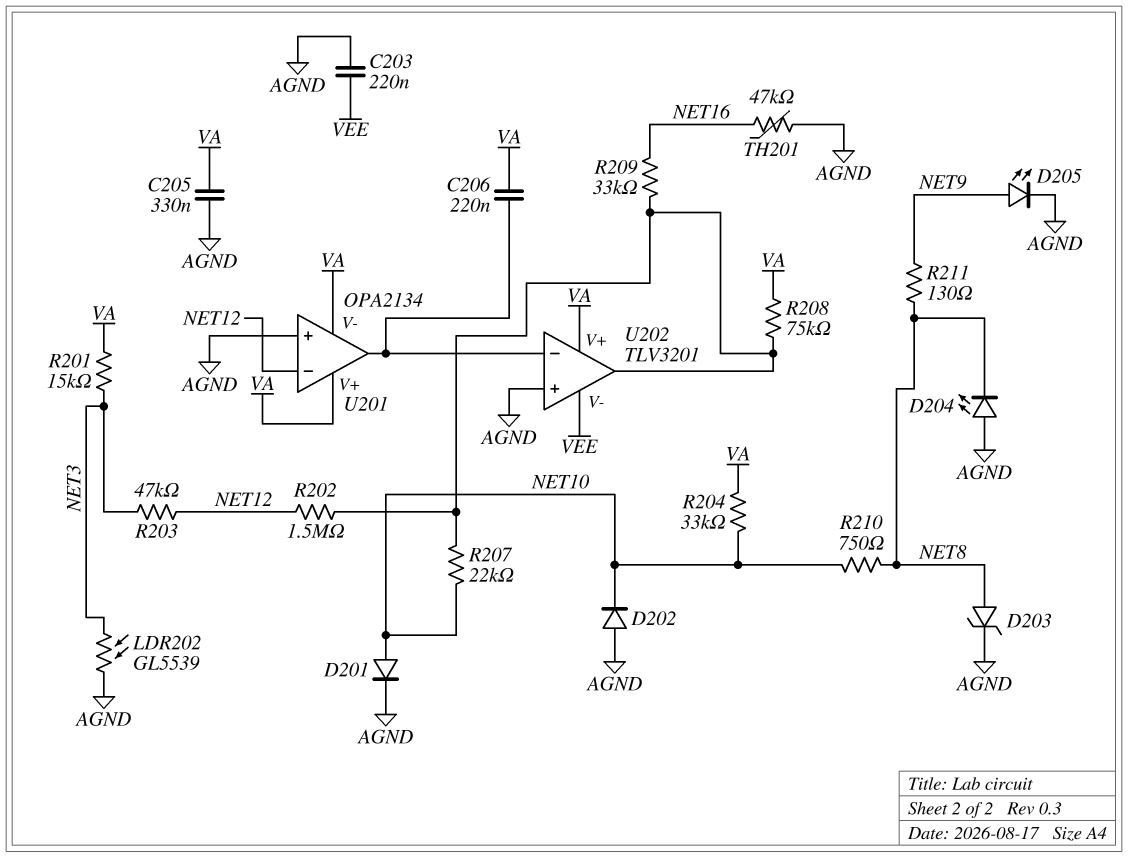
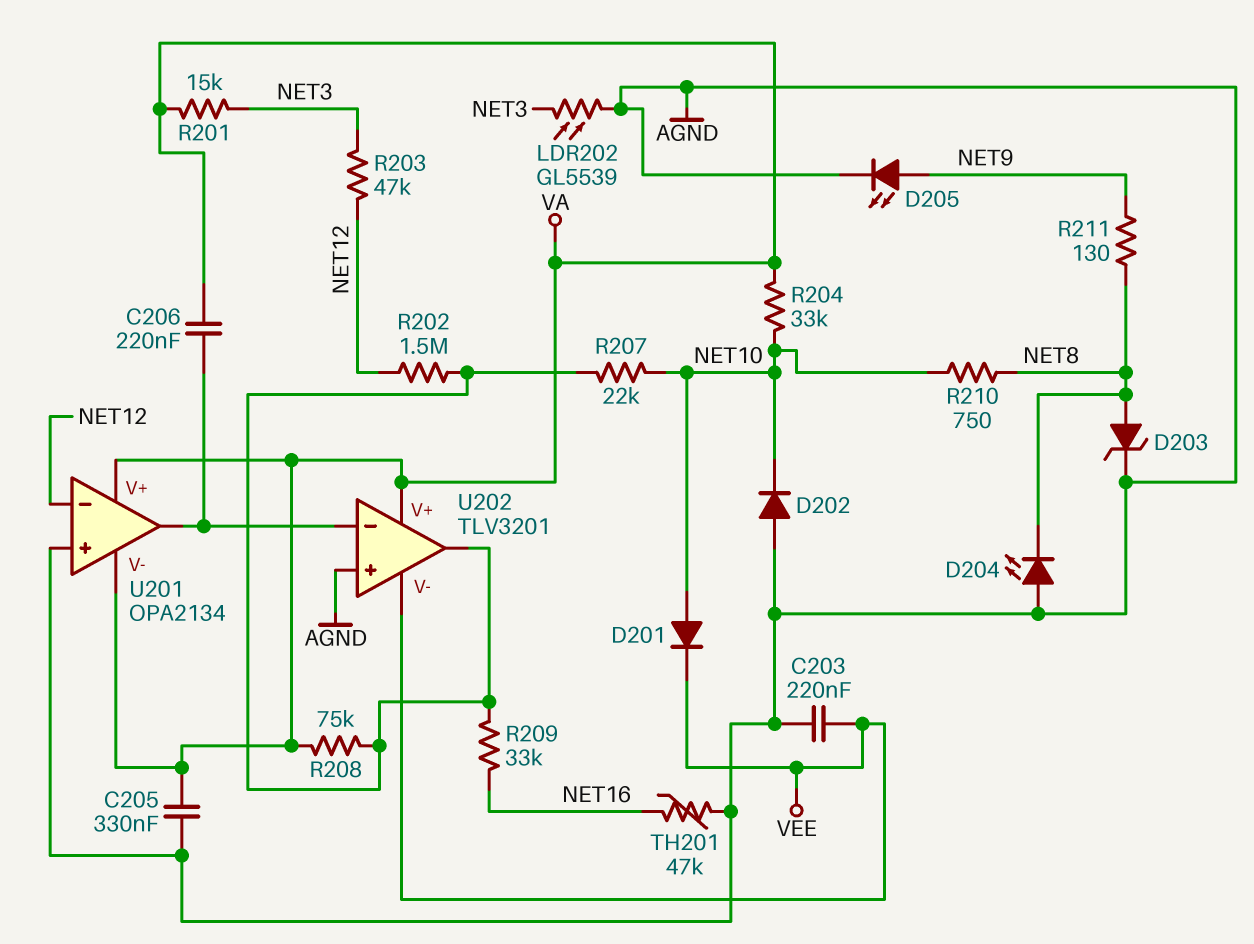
D201: diode (A NET10, K AGND) -> diode (A NET10, K VEE)

